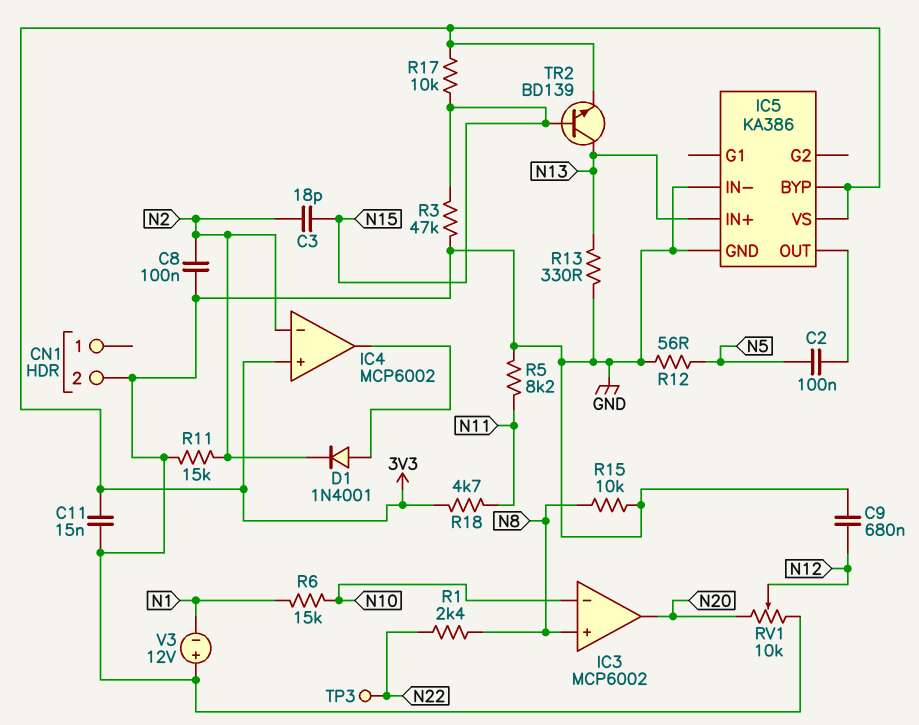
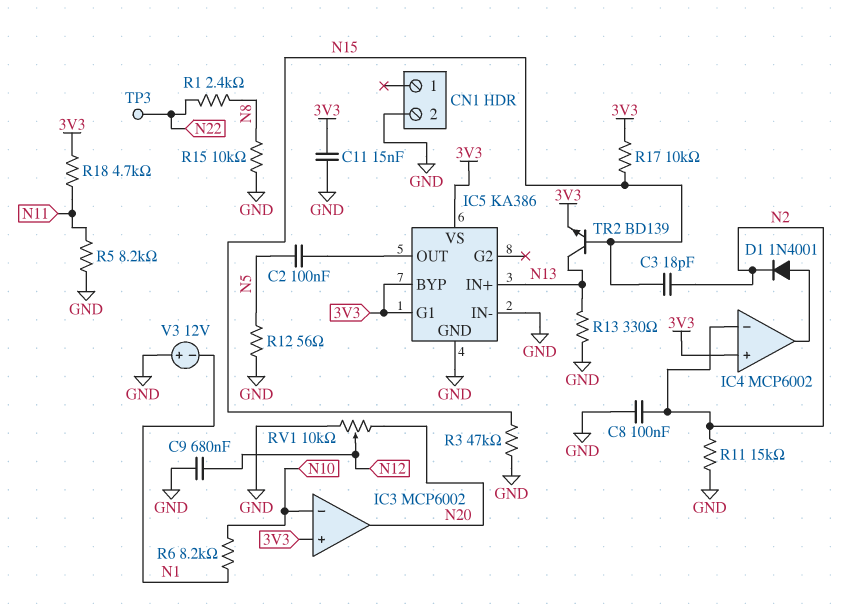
IC3 pin in+: N8 -> 3V3
IC5 pin G1: none -> 3V3
R6: 15k (N1, N10) -> 8.2k (N1, N10)

